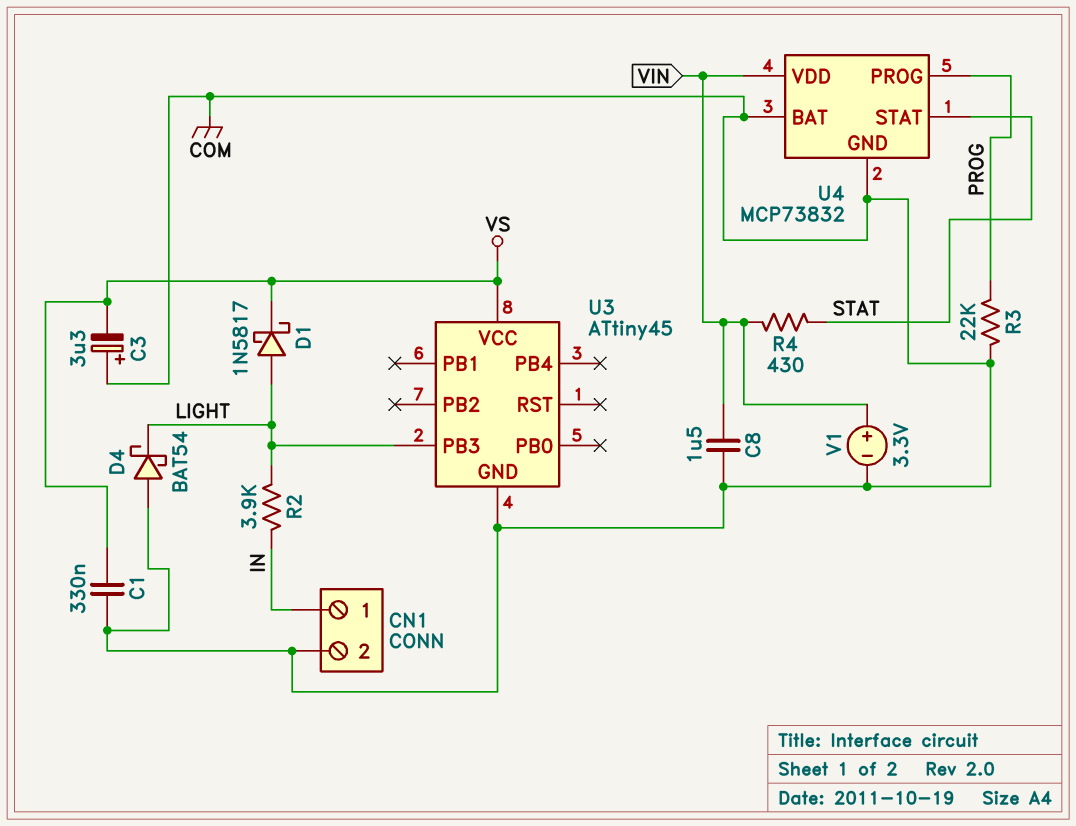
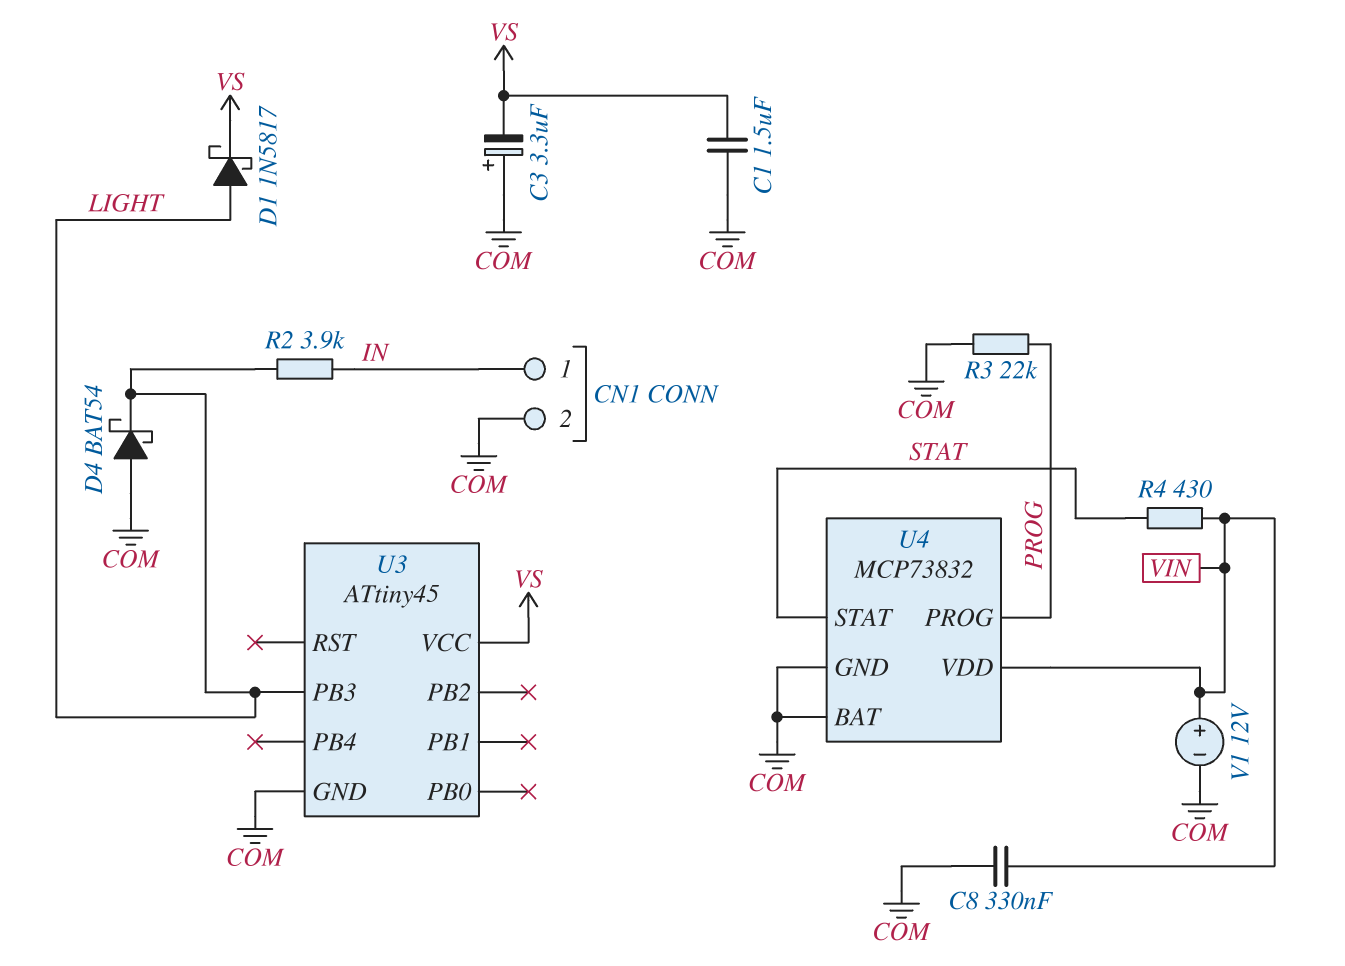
C1: 330nF (COM, VS) -> 1.5uF (COM, VS)
C8: 1.5uF (COM, VIN) -> 330nF (COM, VIN)
V1: 3.3V (plus VIN, minus COM) -> 12V (plus VIN, minus COM)

